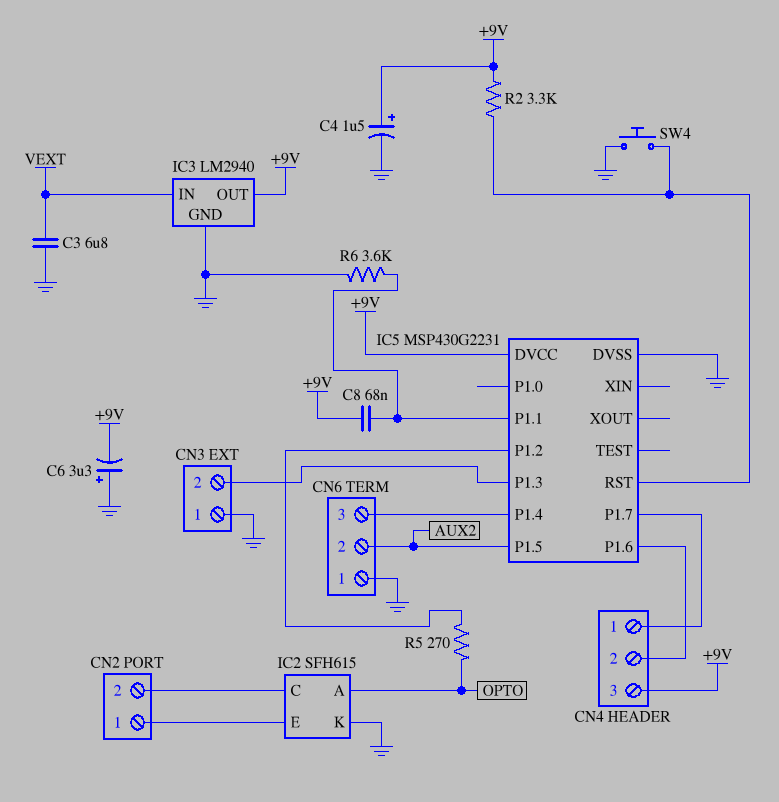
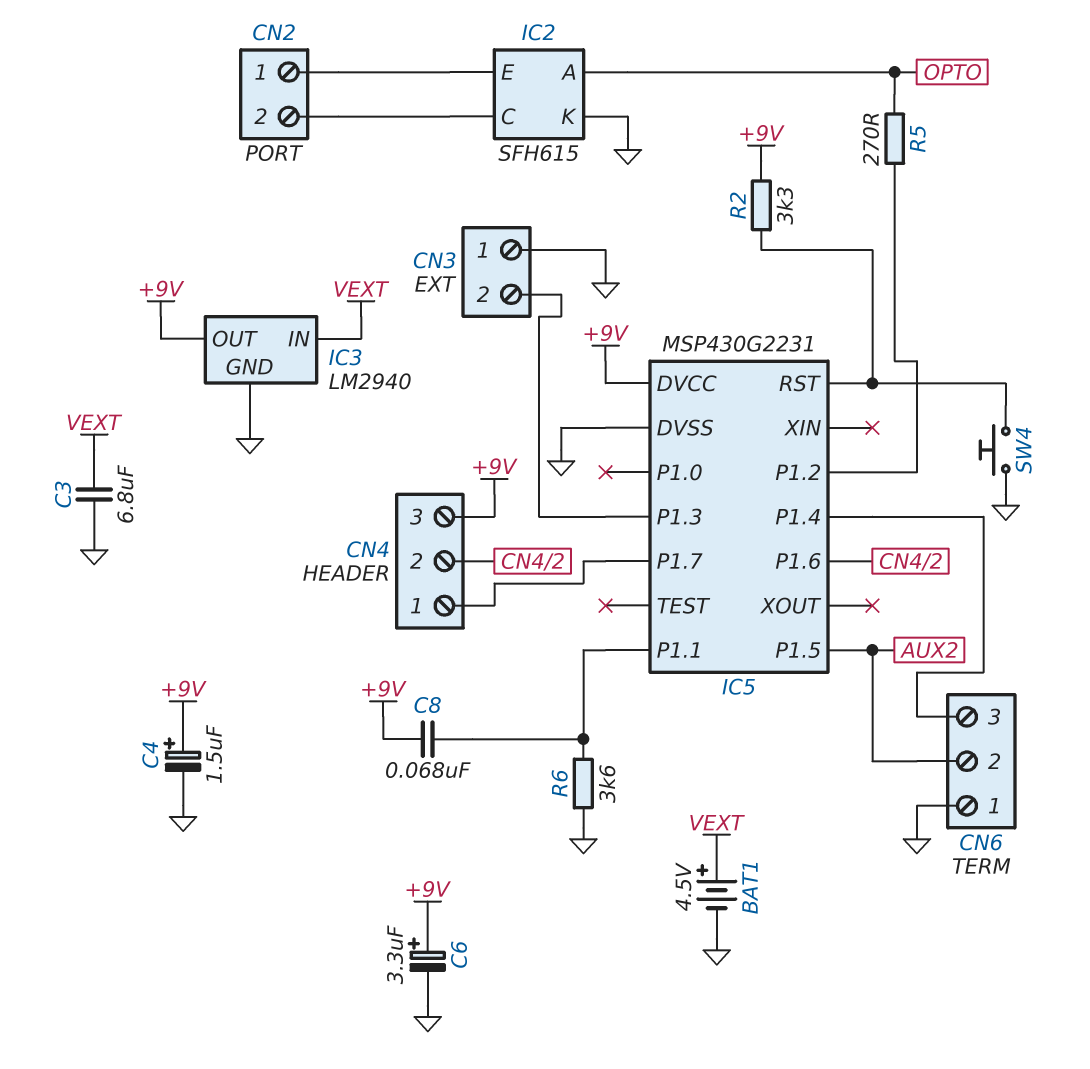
BAT1: none -> 4.5V (plus VEXT, minus GND)
C6: 3.3uF (plus GND, minus +9V) -> 3.3uF (plus +9V, minus GND)

